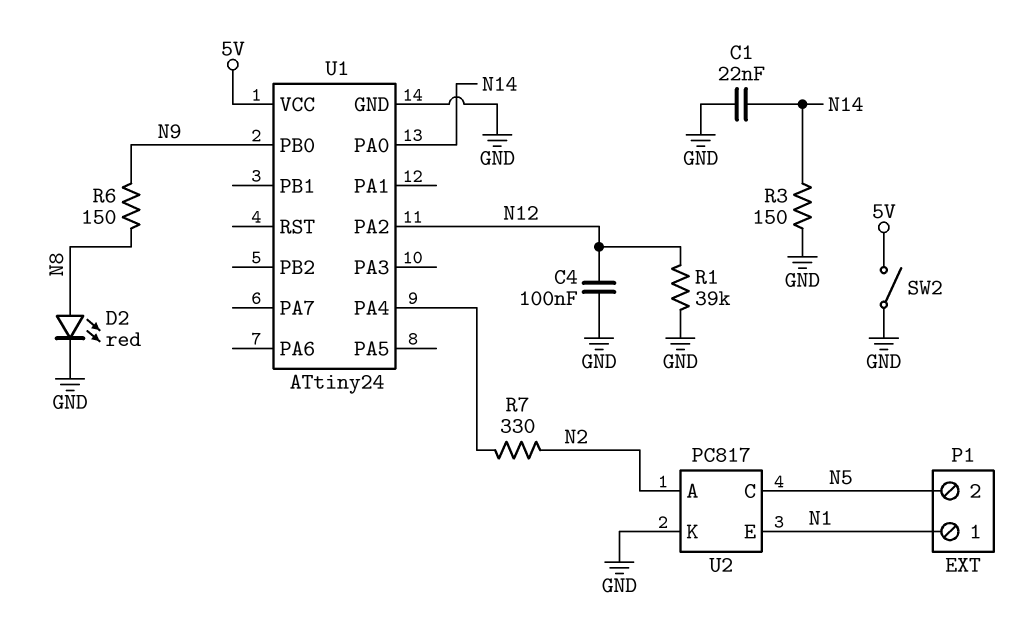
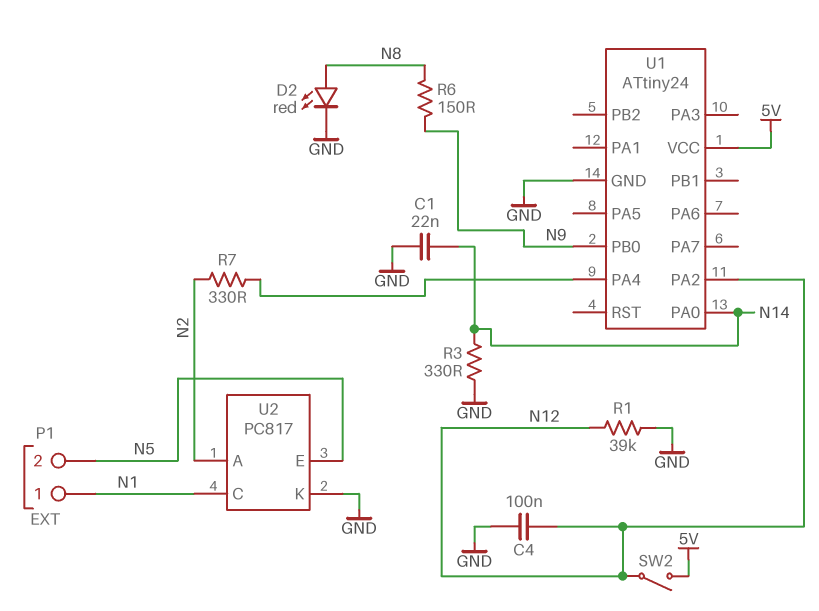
R3: 150 (GND, N14) -> 330 (GND, N14)
SW2: switch (5V, GND) -> switch (5V, N12)
U2 pin C: N5 -> N1
U2 pin E: N1 -> N5

